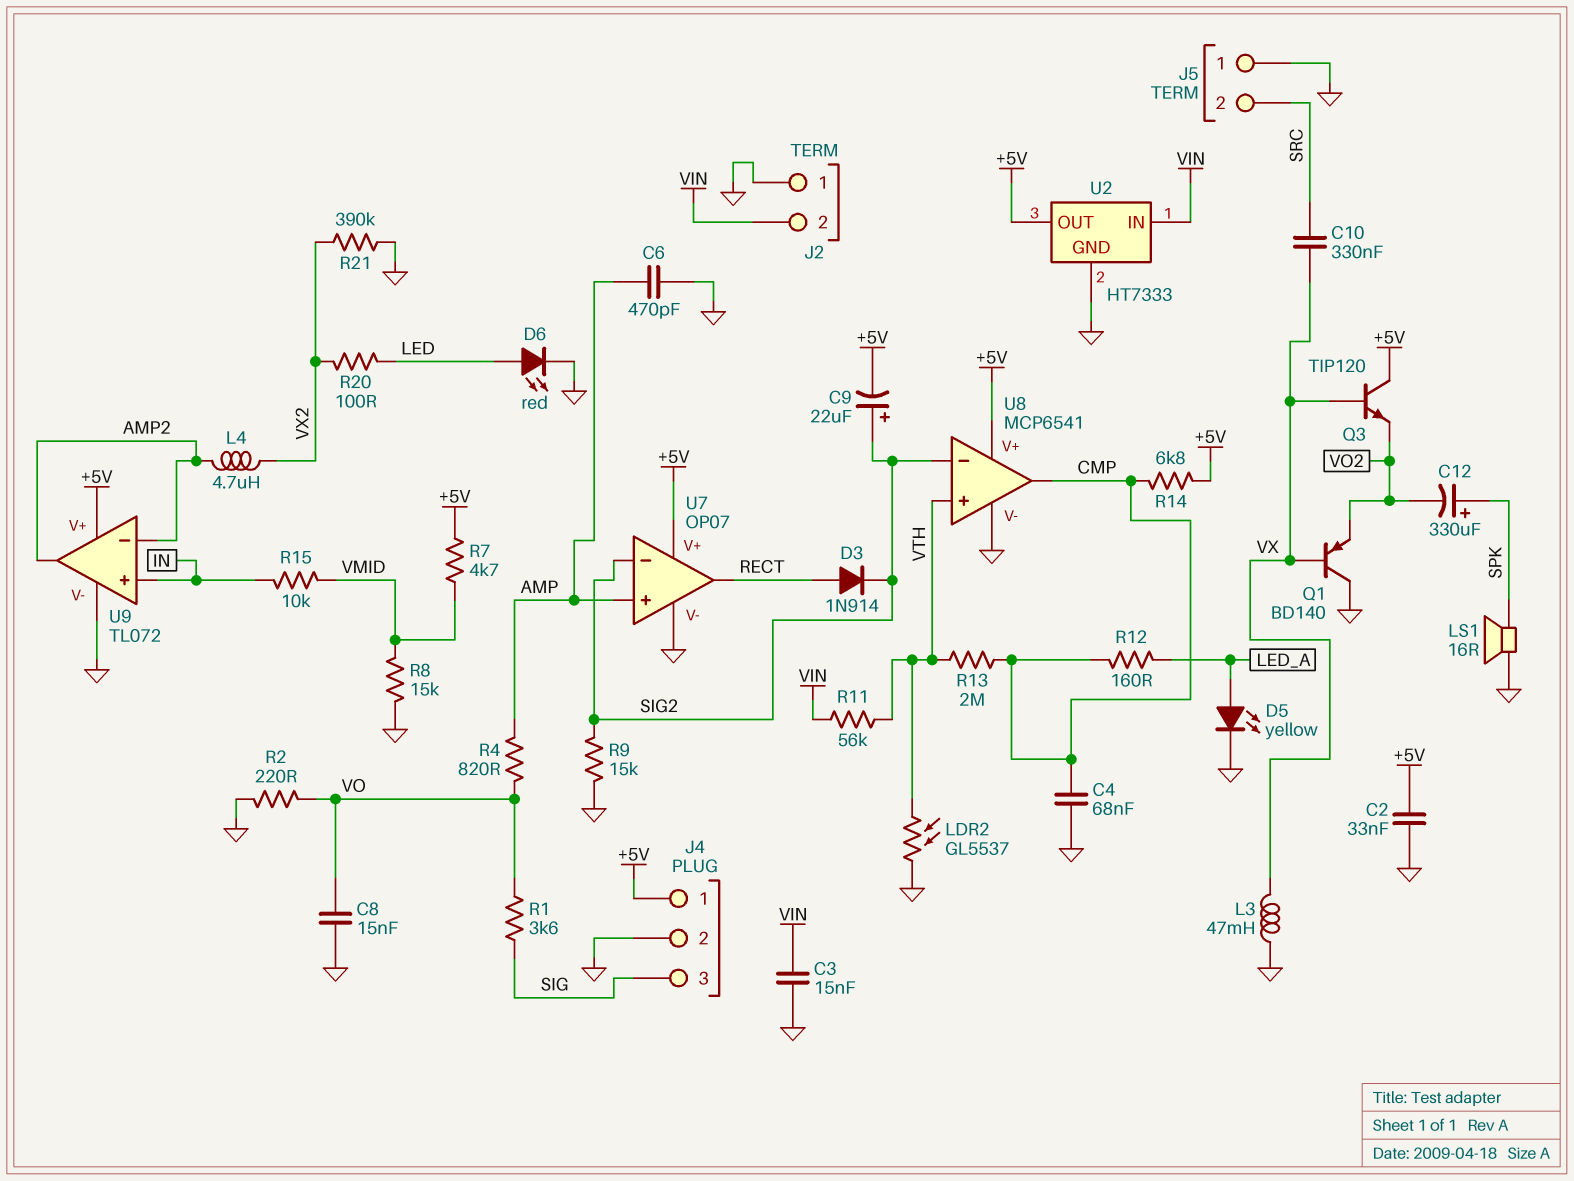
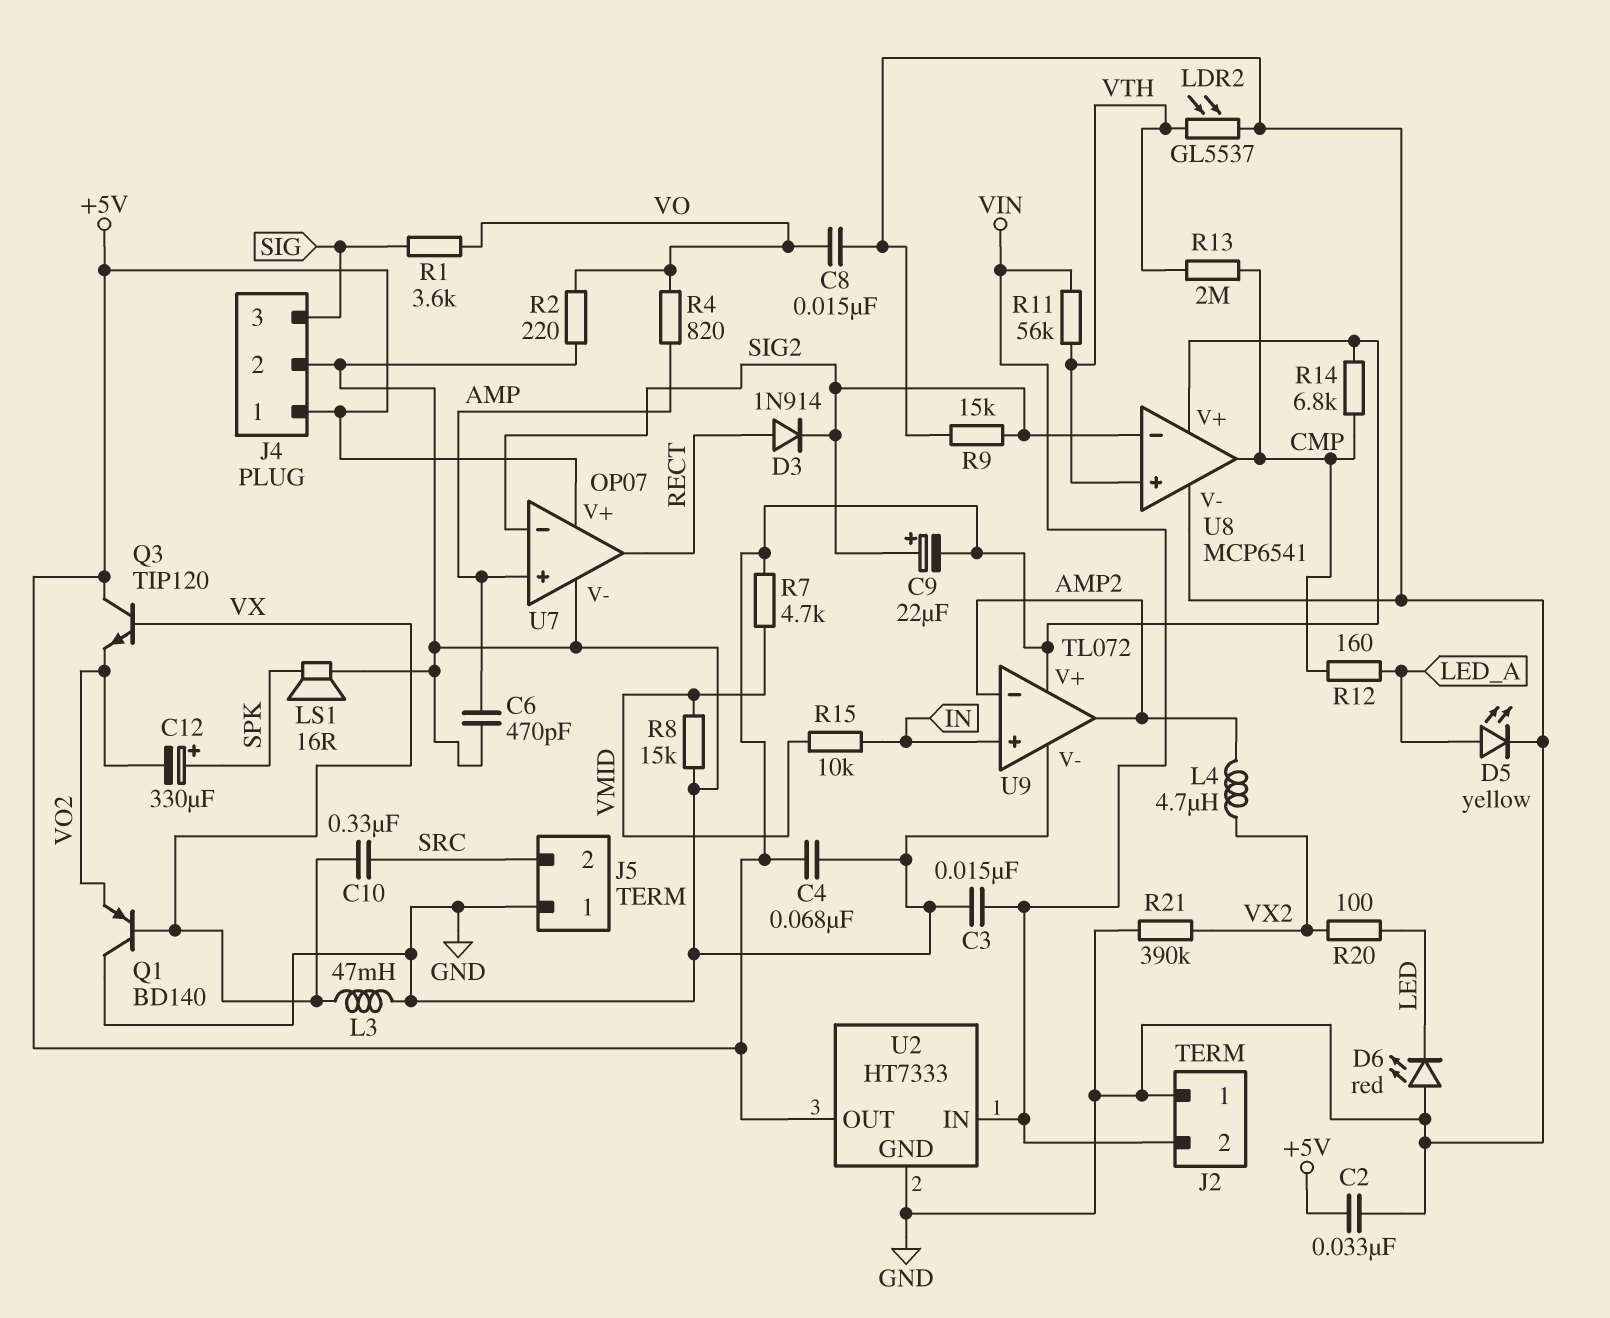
C4: 68nF (CMP, GND) -> 68nF (+5V, GND)
D6: LED red (A LED, K GND) -> LED red (A GND, K LED)

